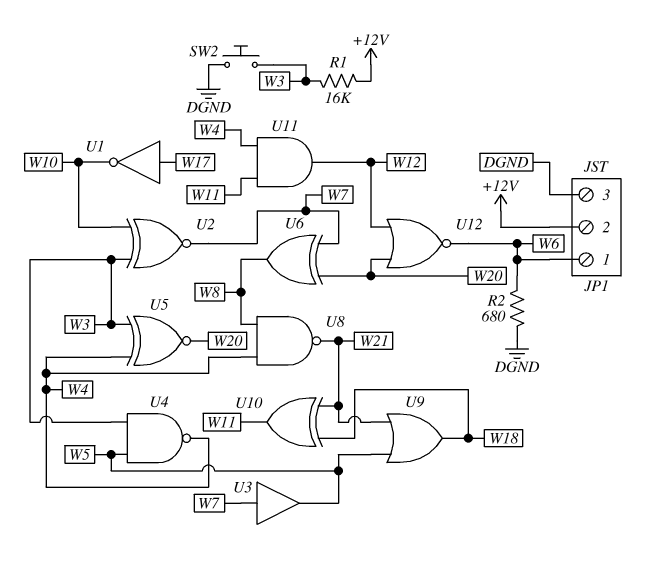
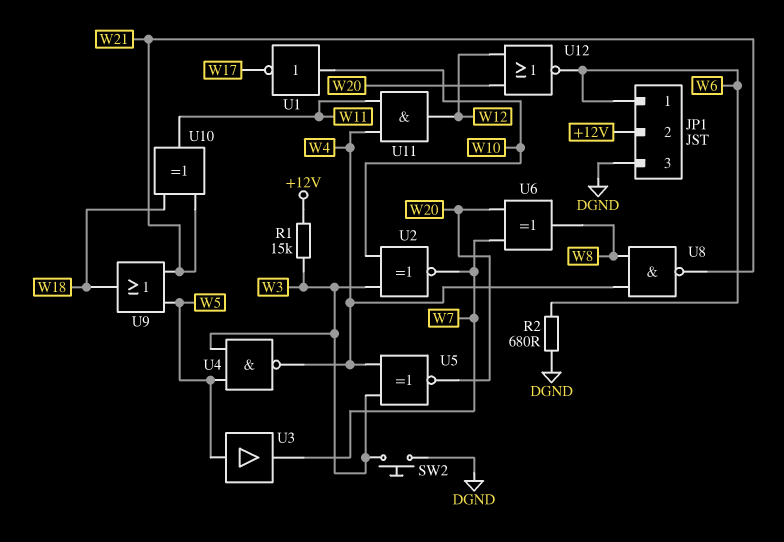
R1: 16k (+12V, W3) -> 15k (+12V, W3)
U1: NOT (in W17, out W10) -> NOT (in W10, out W17)
U3: buffer (in W7, out W5) -> buffer (in W5, out W7)

